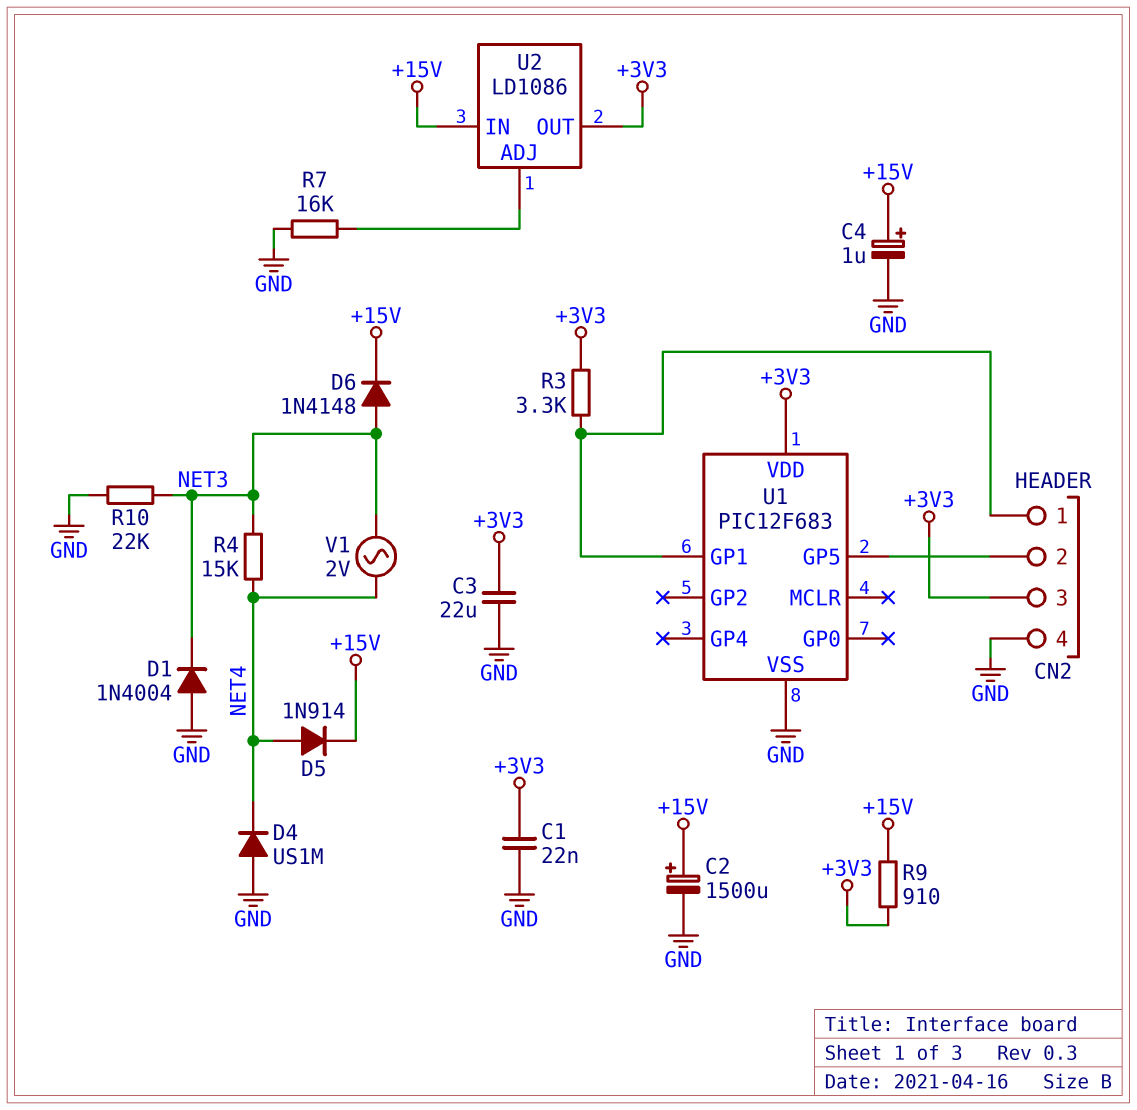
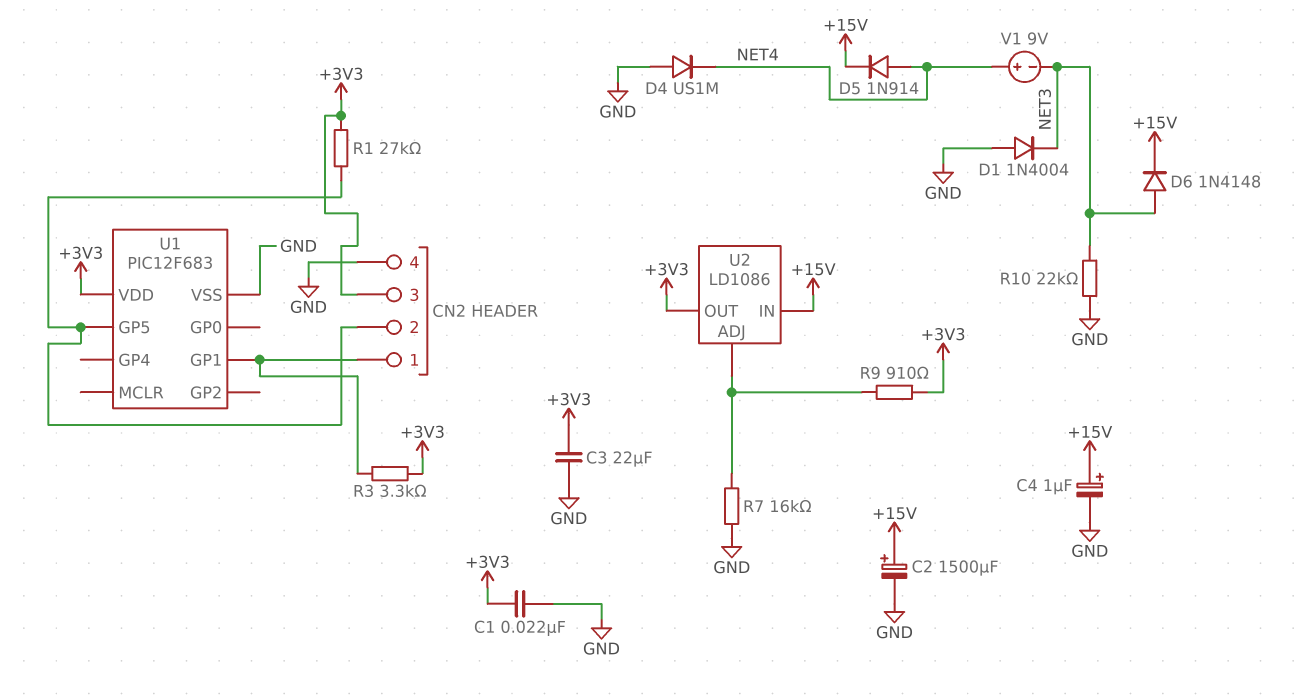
R1: none -> 27k (+3V3, CN2/2)
R4: 15k (NET3, NET4) -> none
R9: 910 (+3V3, +15V) -> 910 (+3V3, U2/ADJ)
V1: AC 2V (NET3, NET4) -> 9V (plus NET4, minus NET3)

